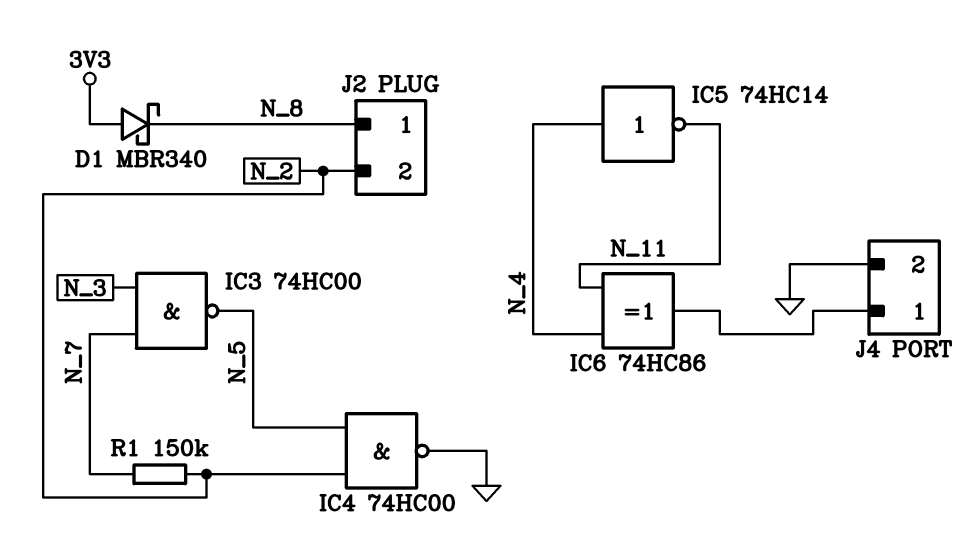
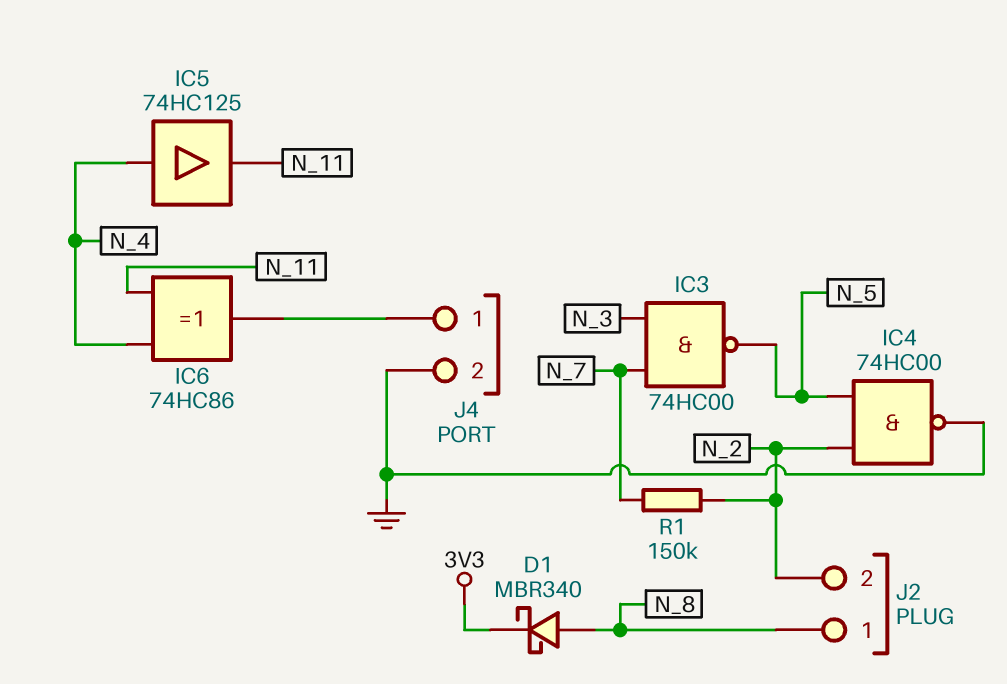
D1: schottky MBR340 (A 3V3, K N_8) -> schottky MBR340 (A N_8, K 3V3)
IC5: NOT 74HC14 (in N_4, out N_11) -> buffer 74HC125 (in N_4, out N_11)

